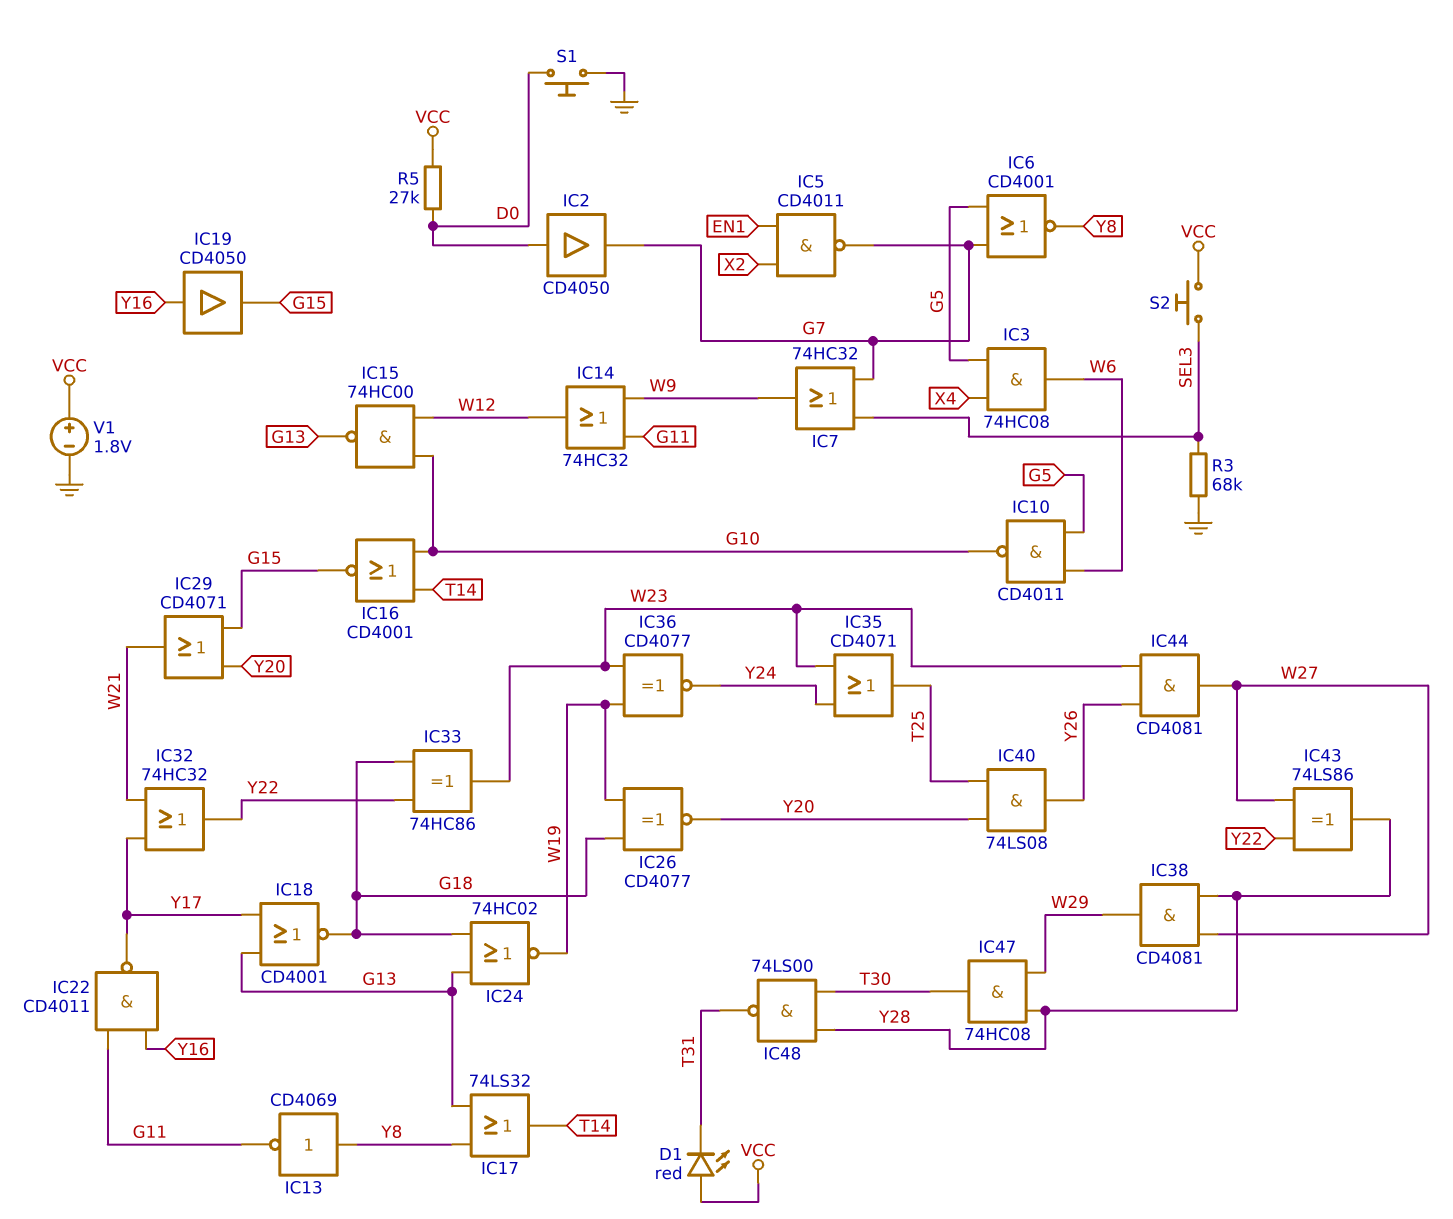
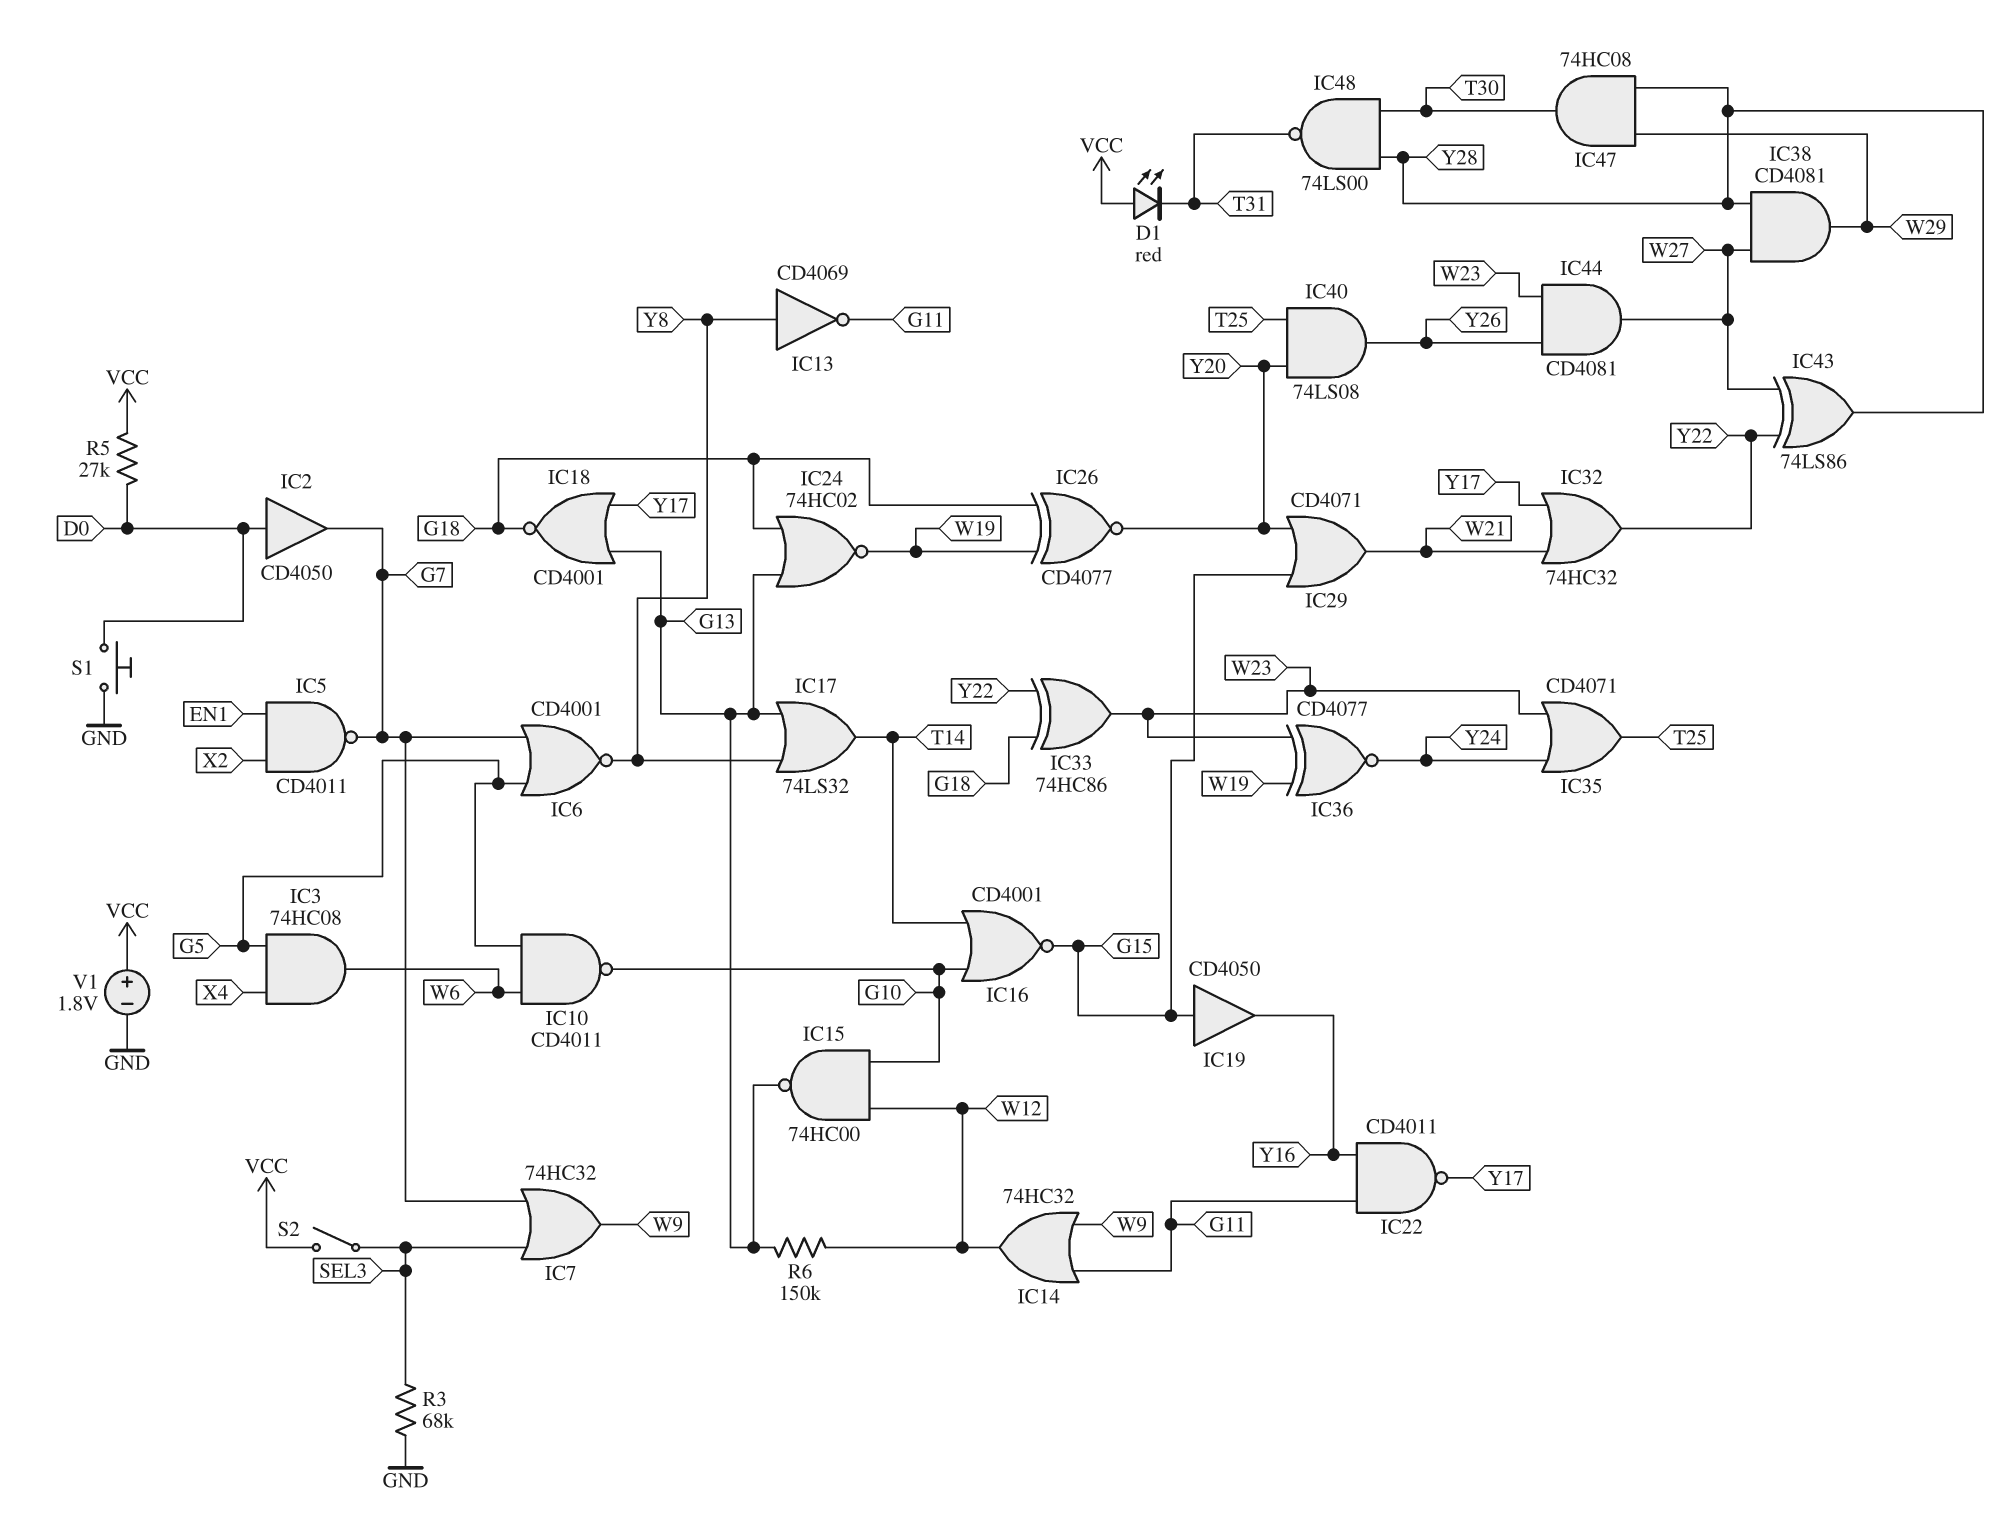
IC19: buffer CD4050 (in Y16, out G15) -> buffer CD4050 (in G15, out Y16)
R6: none -> 150k (G13, W12)
S2: button (SEL3, VCC) -> switch (SEL3, VCC)

